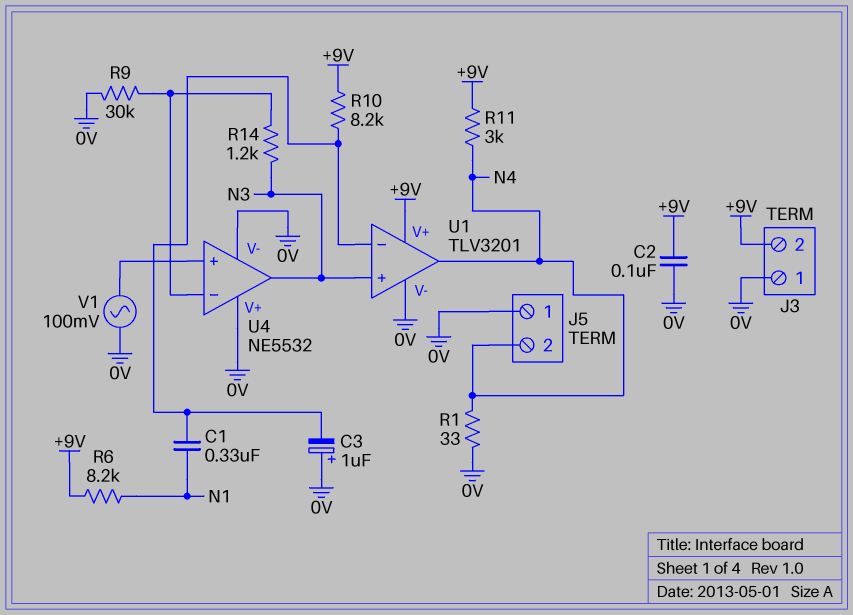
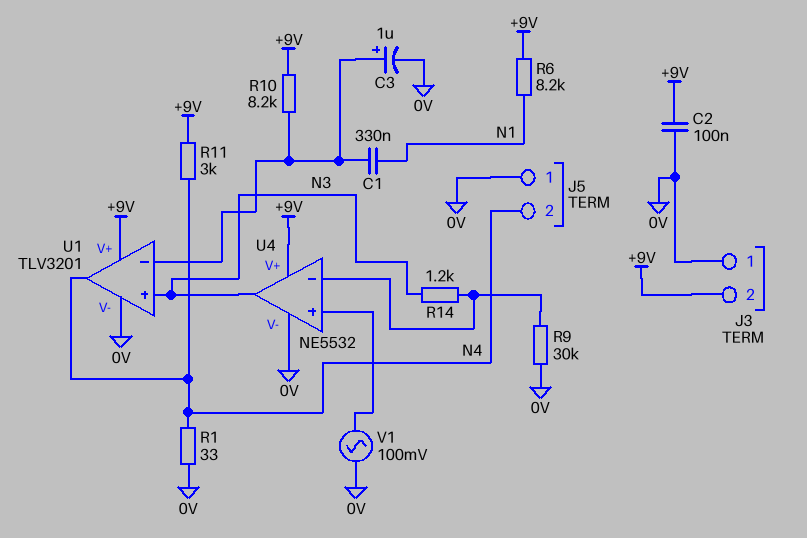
C3: 1uF (plus 0V, minus U1/in-) -> 1uF (plus U1/in-, minus 0V)
U4 pin V+: 0V -> +9V

